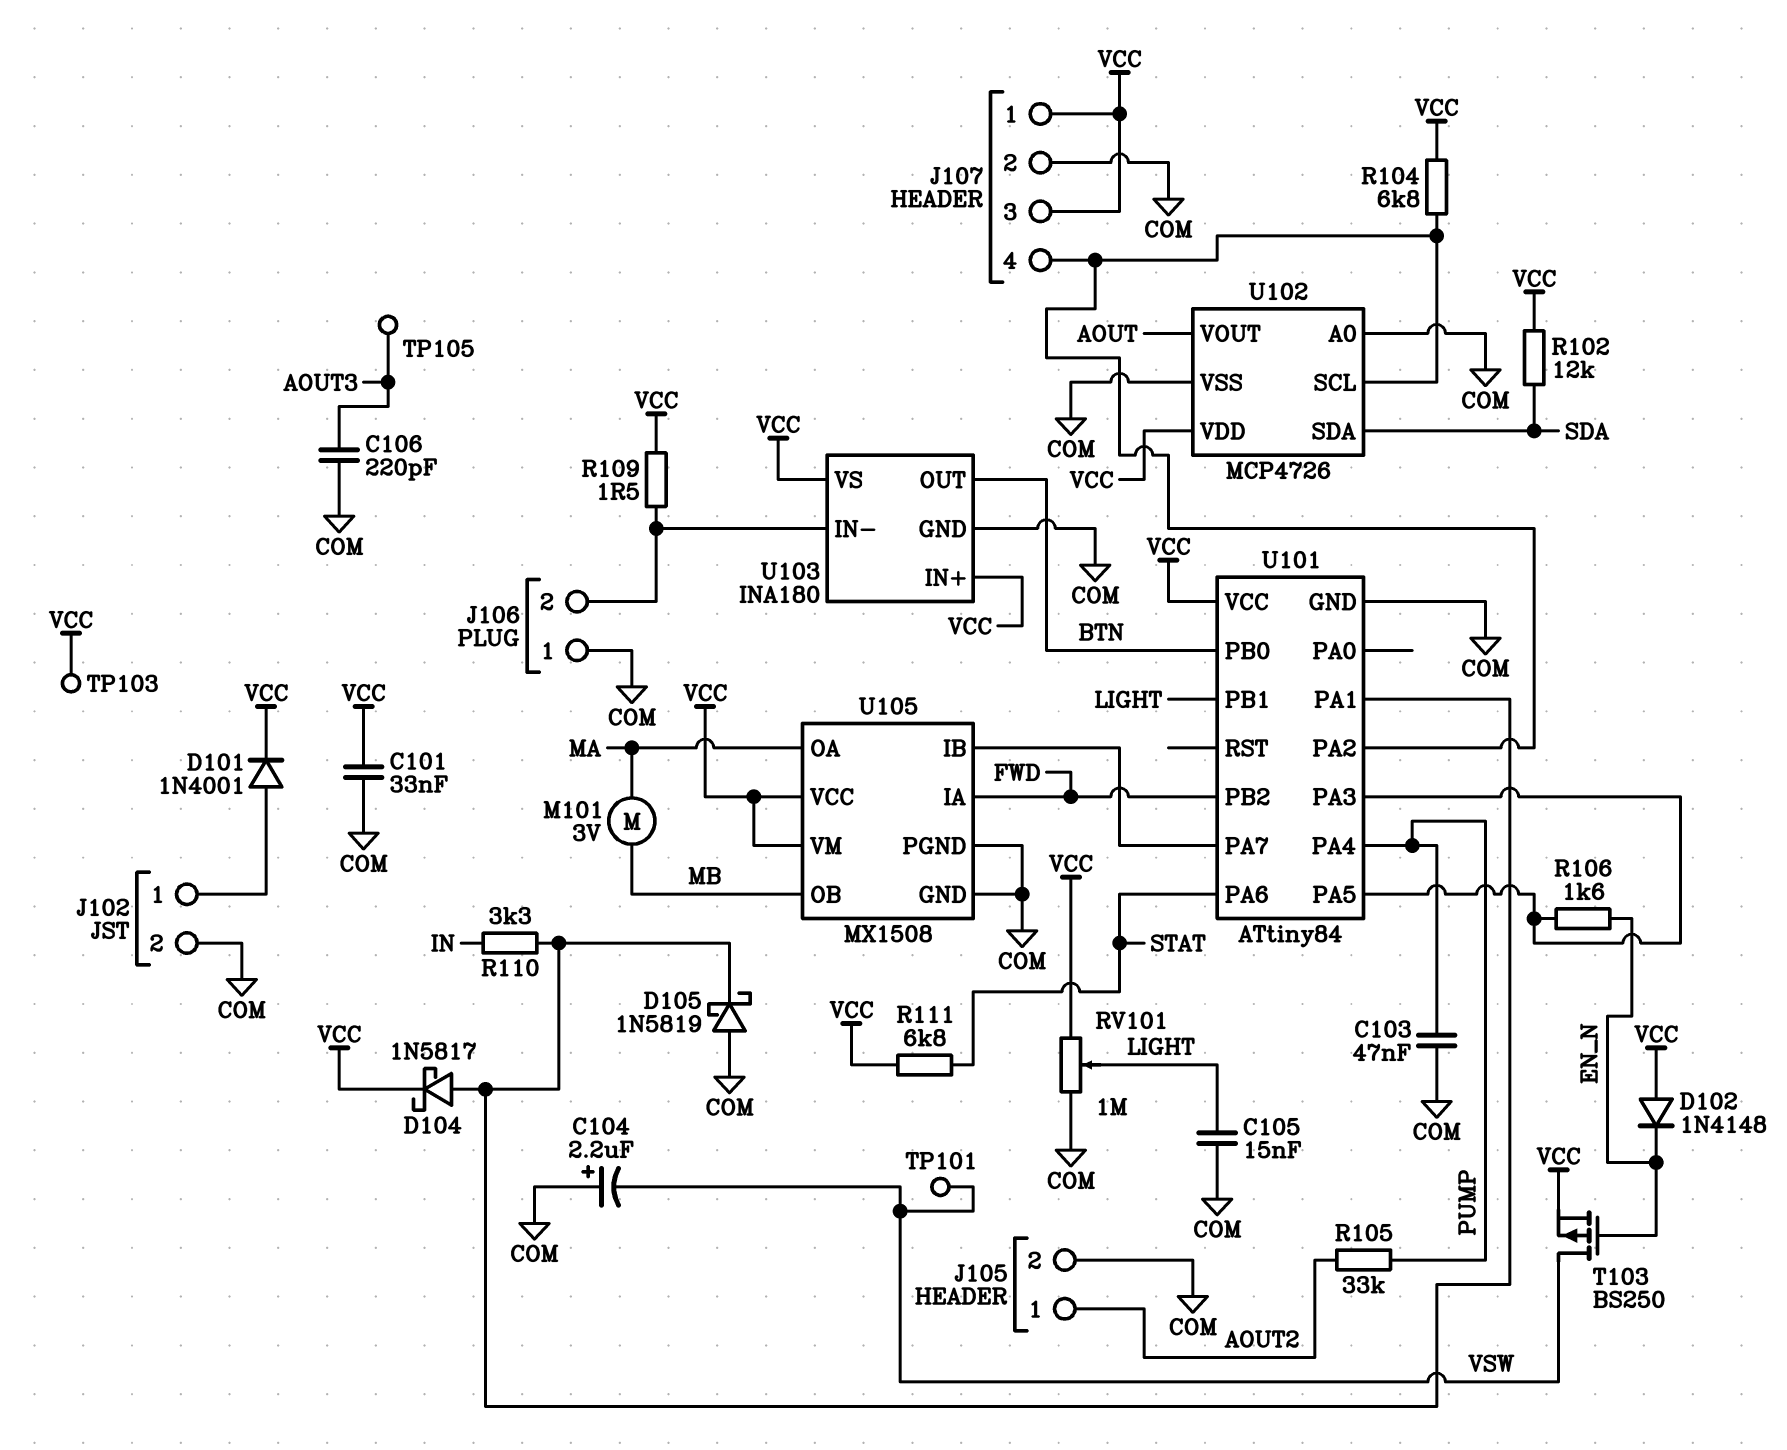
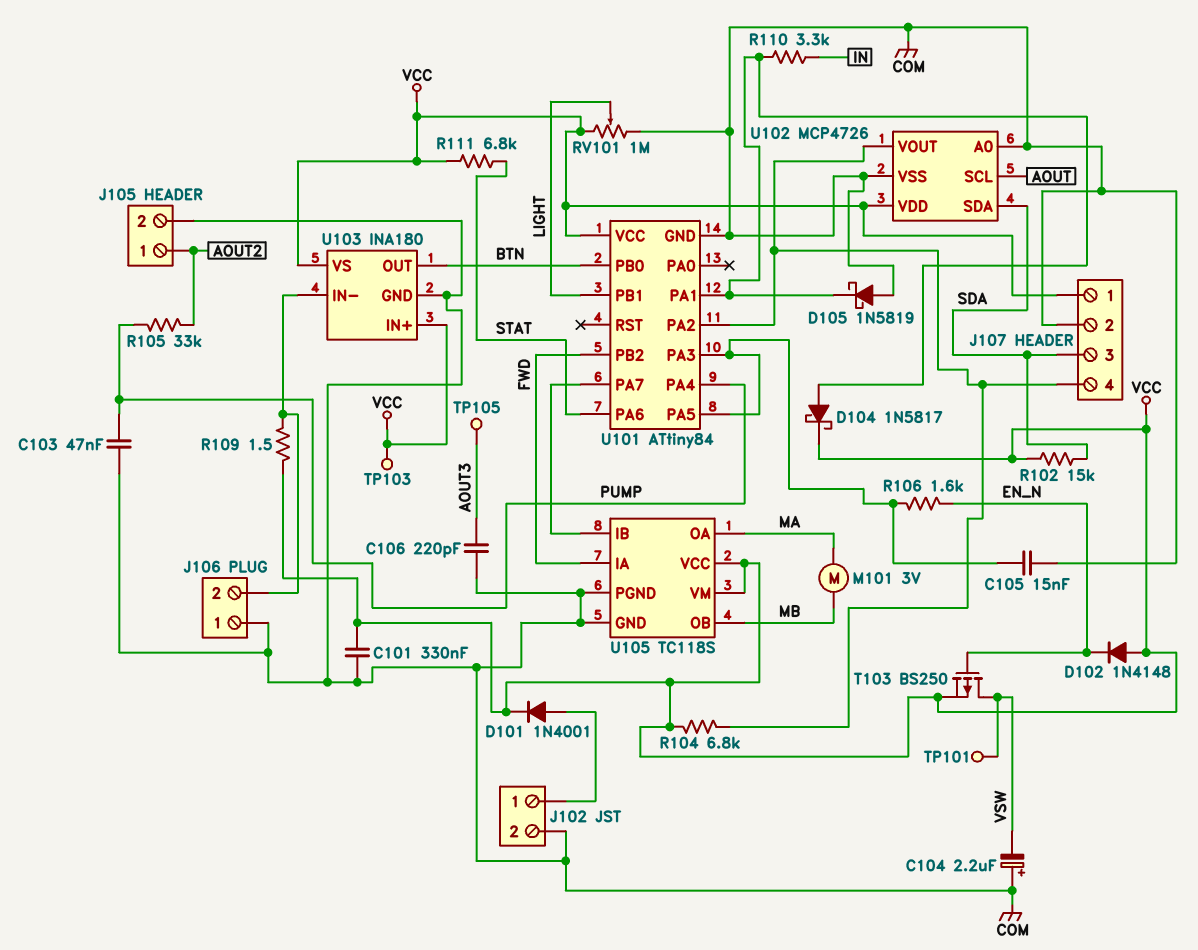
C101: 33nF (COM, VCC) -> 330nF (COM, VCC)
C105: 15nF (COM, LIGHT) -> 15nF (COM, U101/PA3)
J107 pin 3: VCC -> SDA
R102: 12k (SDA, VCC) -> 15k (SDA, VCC)
U102 pin SCL: J107/4 -> AOUT
U102 pin VOUT: AOUT -> J107/4
U105: MX1508 -> TC118S

